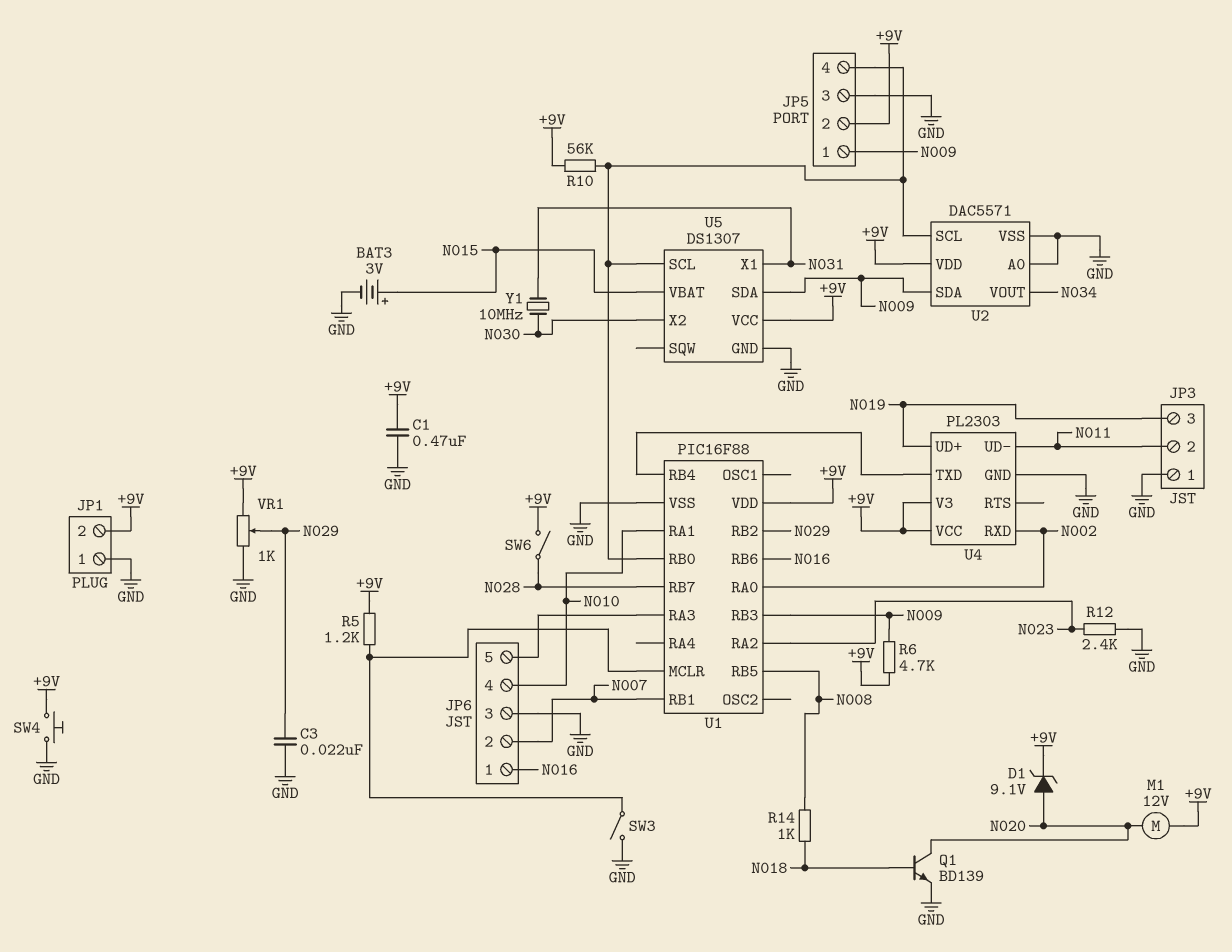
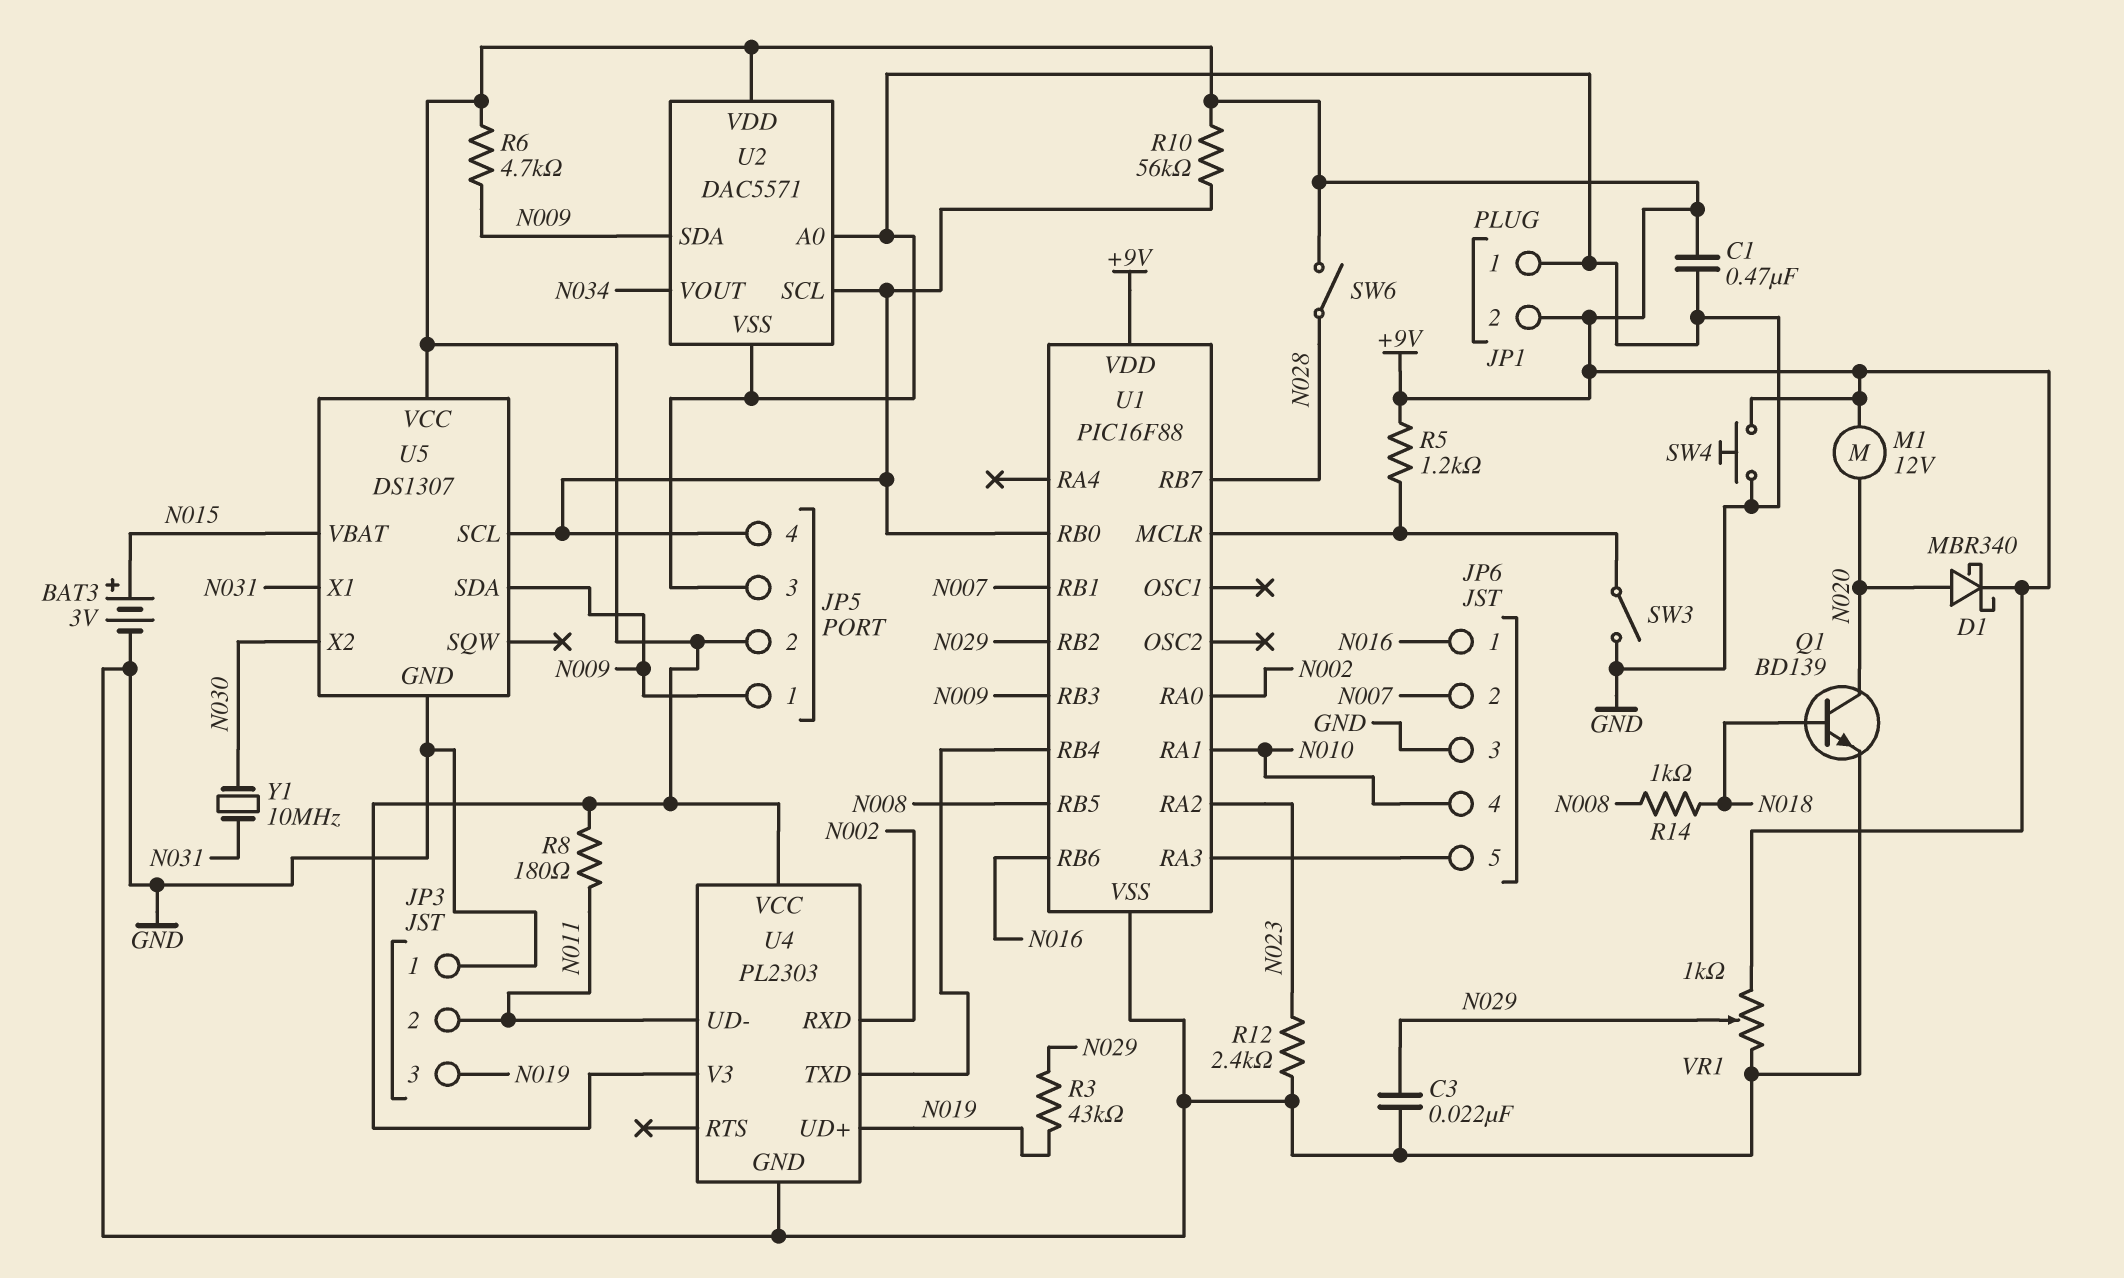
D1: zener 9.1V (A N020, K +9V) -> schottky MBR340 (A N020, K +9V)
R3: none -> 43k (N019, N029)
R8: none -> 180 (+9V, N011)

